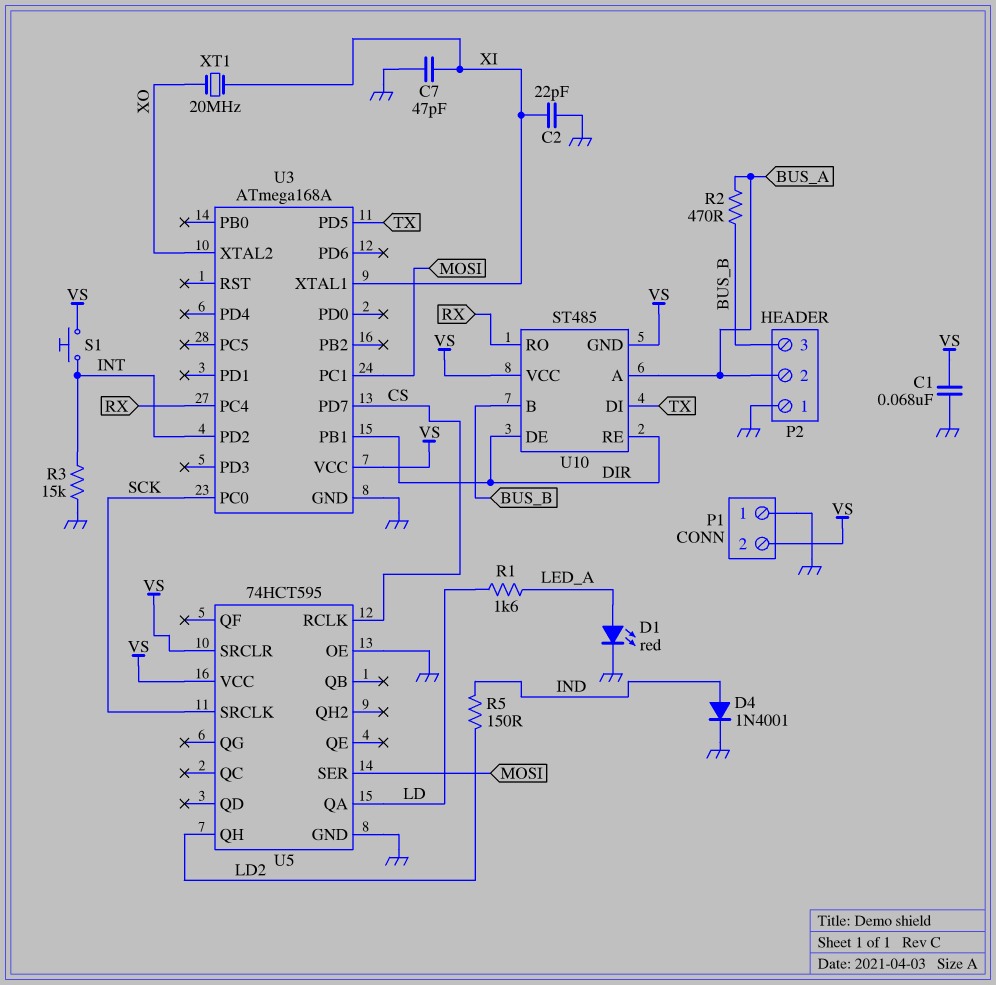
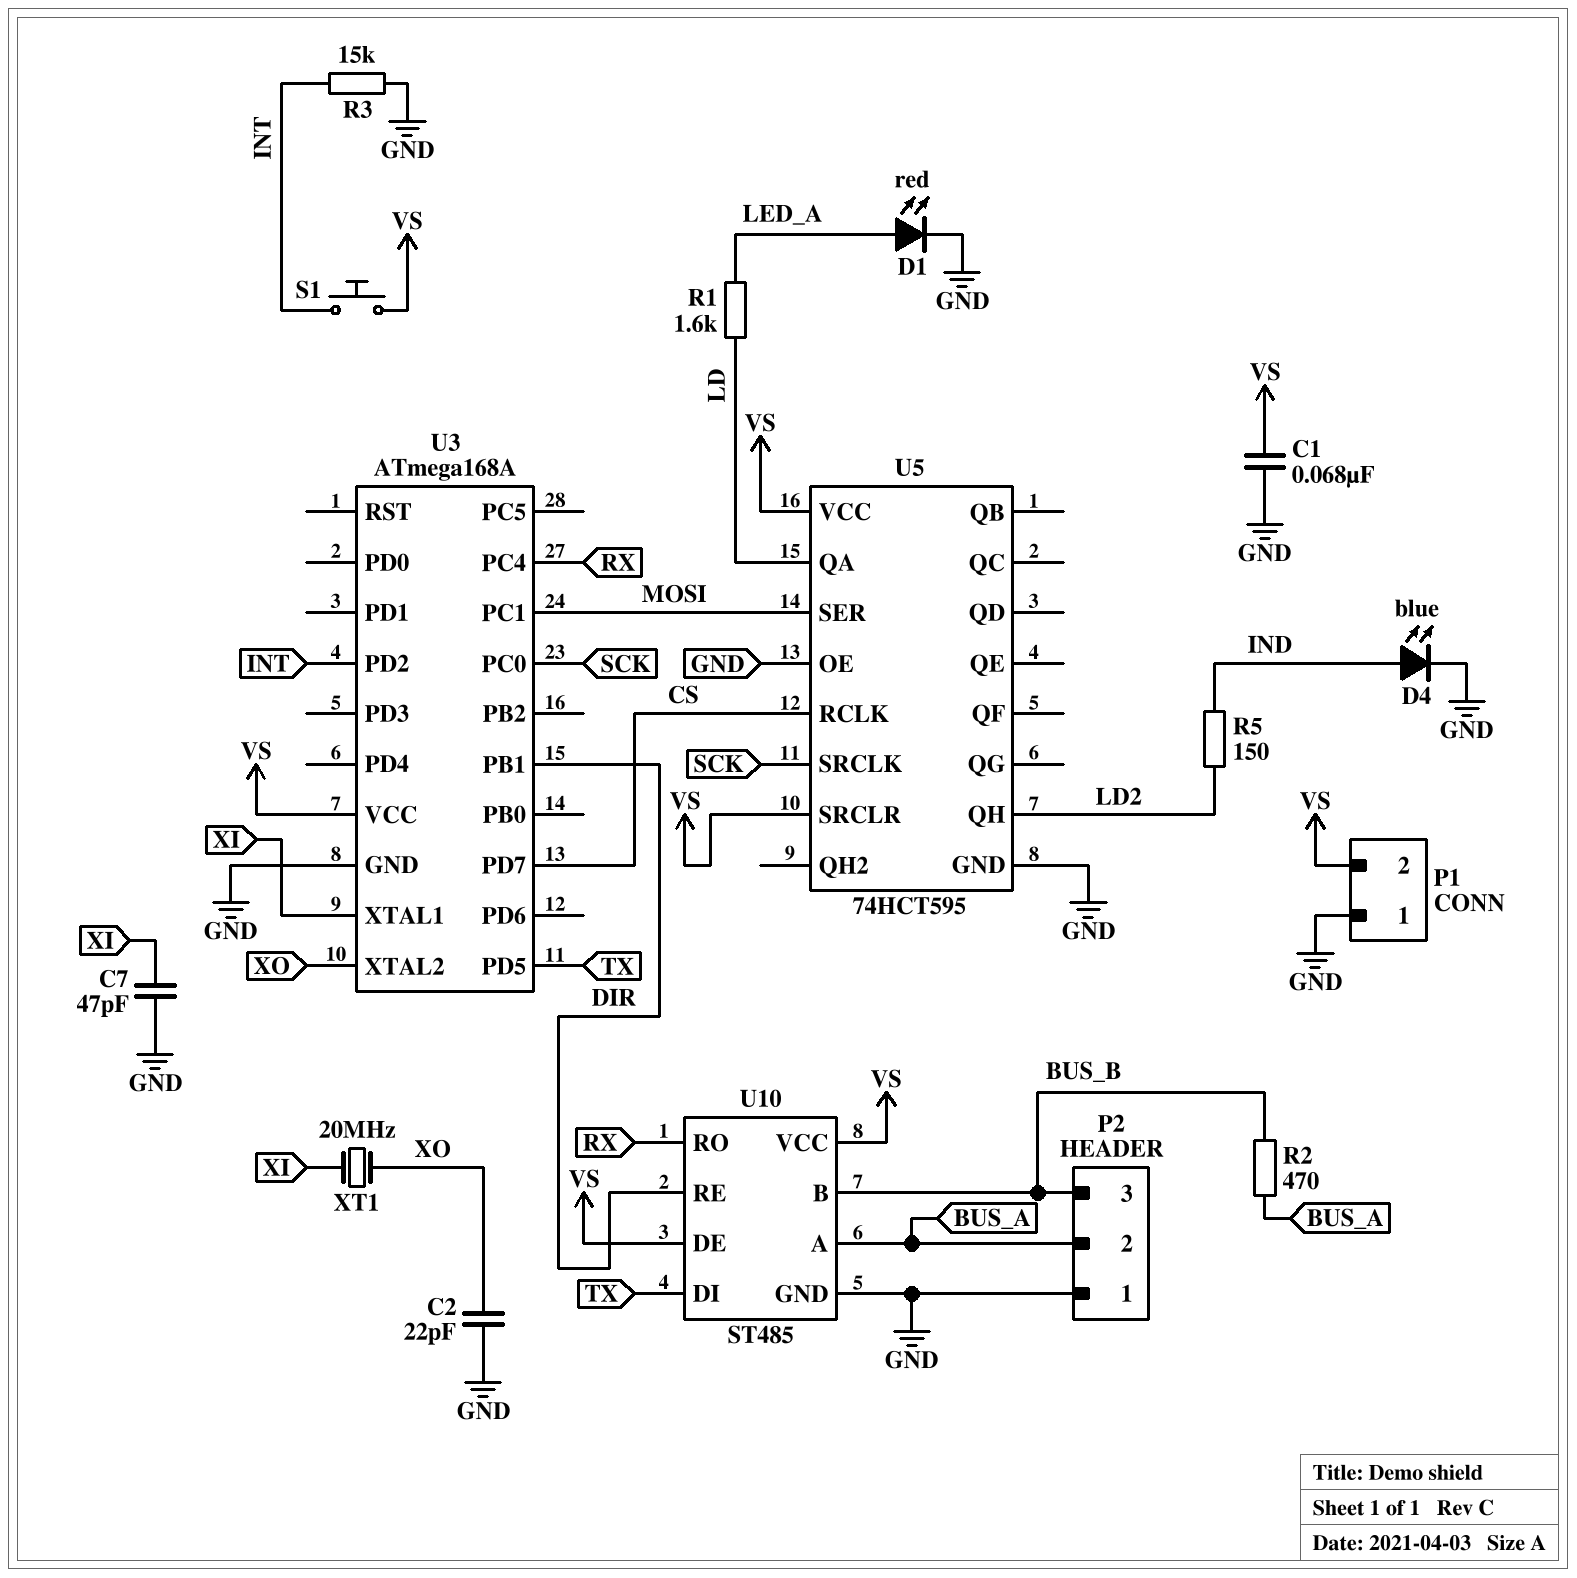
C2: 22pF (GND, XI) -> 22pF (GND, XO)
D4: diode 1N4001 (A IND, K GND) -> LED blue (A IND, K GND)
U10 pin DE: DIR -> VS
U10 pin GND: VS -> GND

